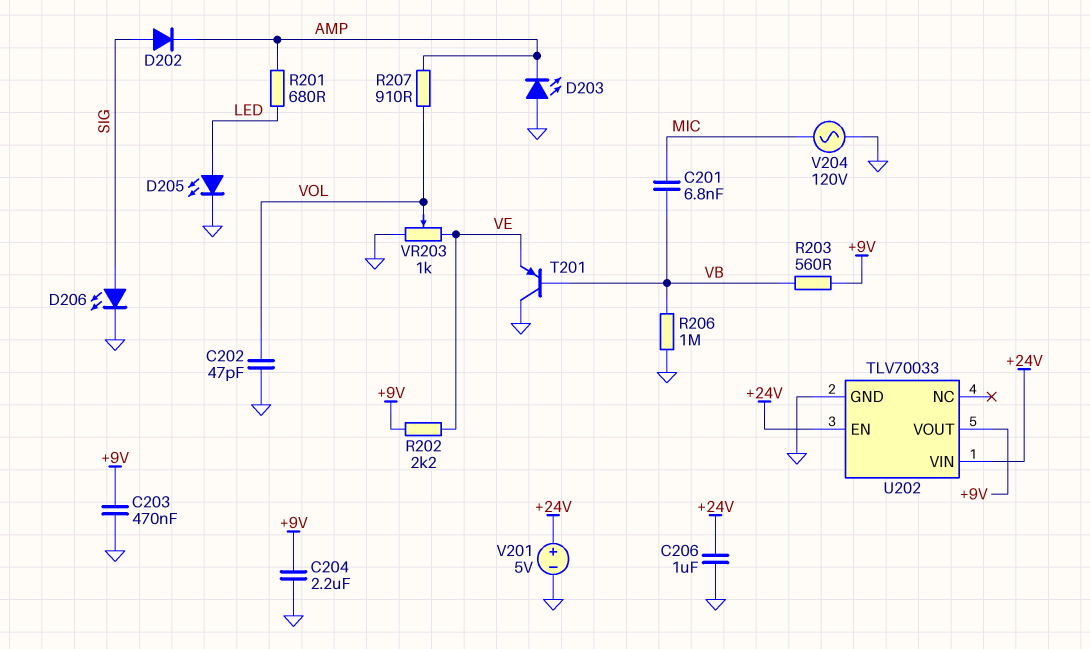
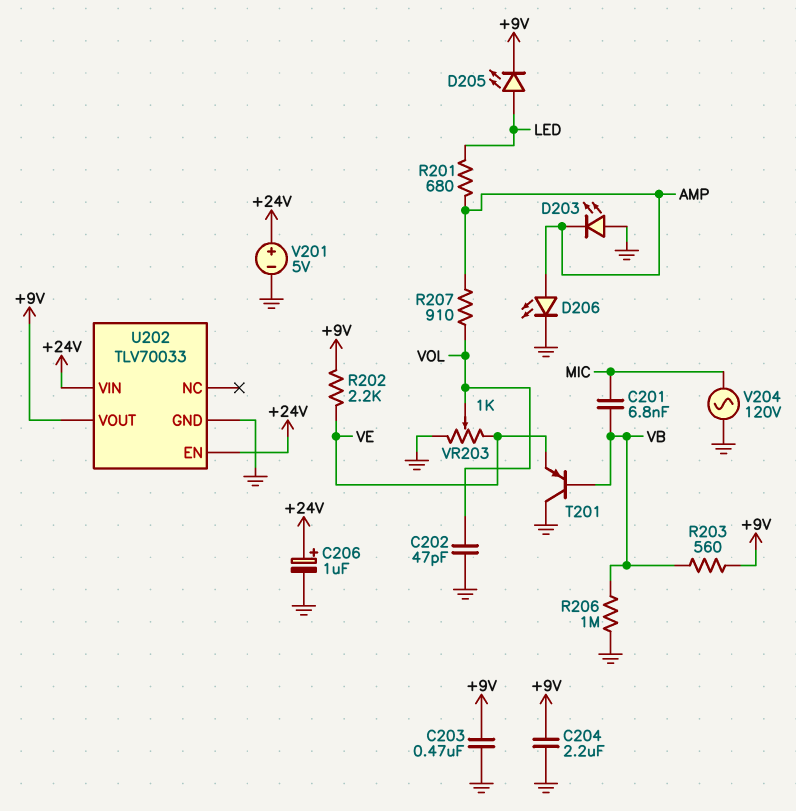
C206: 1uF (+24V, GND) -> 1uF (plus +24V, minus GND)
D202: diode (A SIG, K AMP) -> none
D205: LED (A LED, K GND) -> LED (A LED, K +9V)
D206: LED (A SIG, K GND) -> LED (A AMP, K GND)

